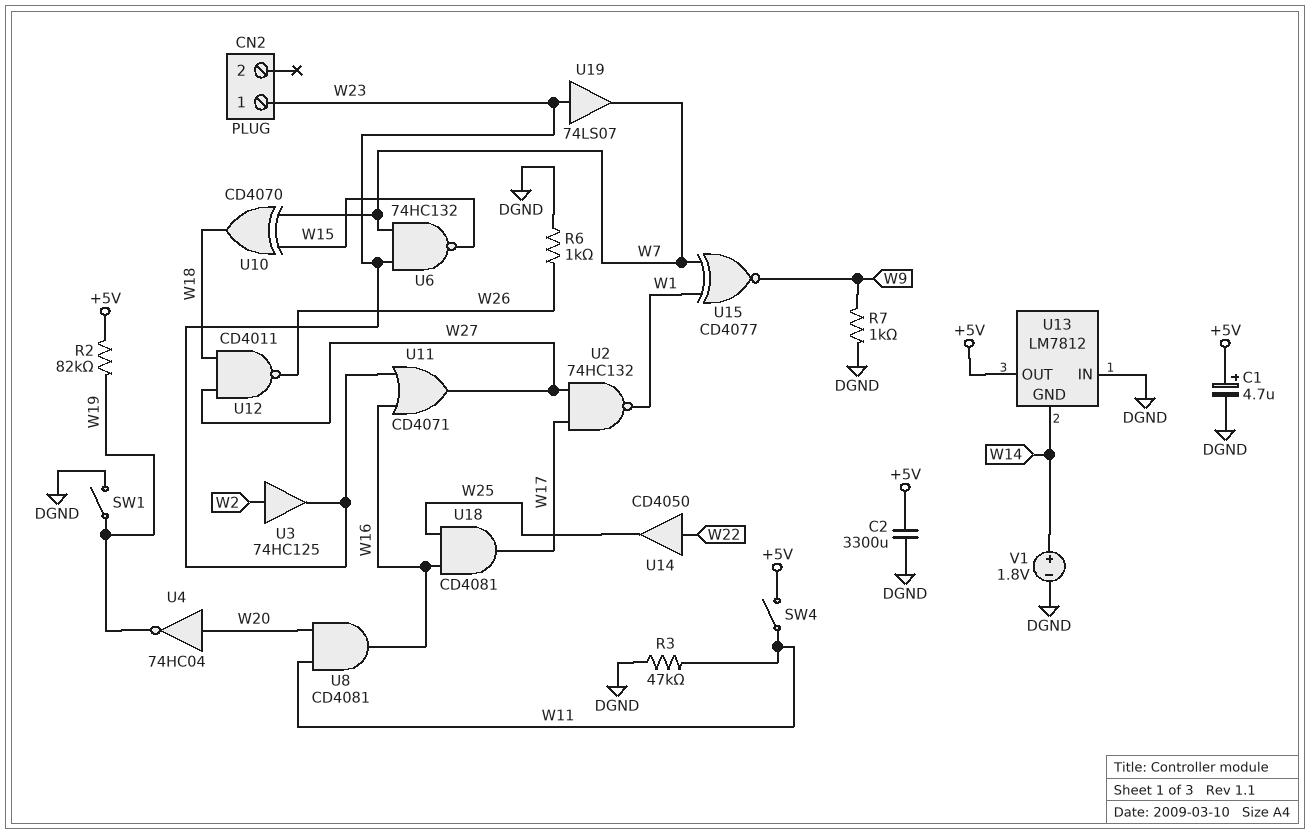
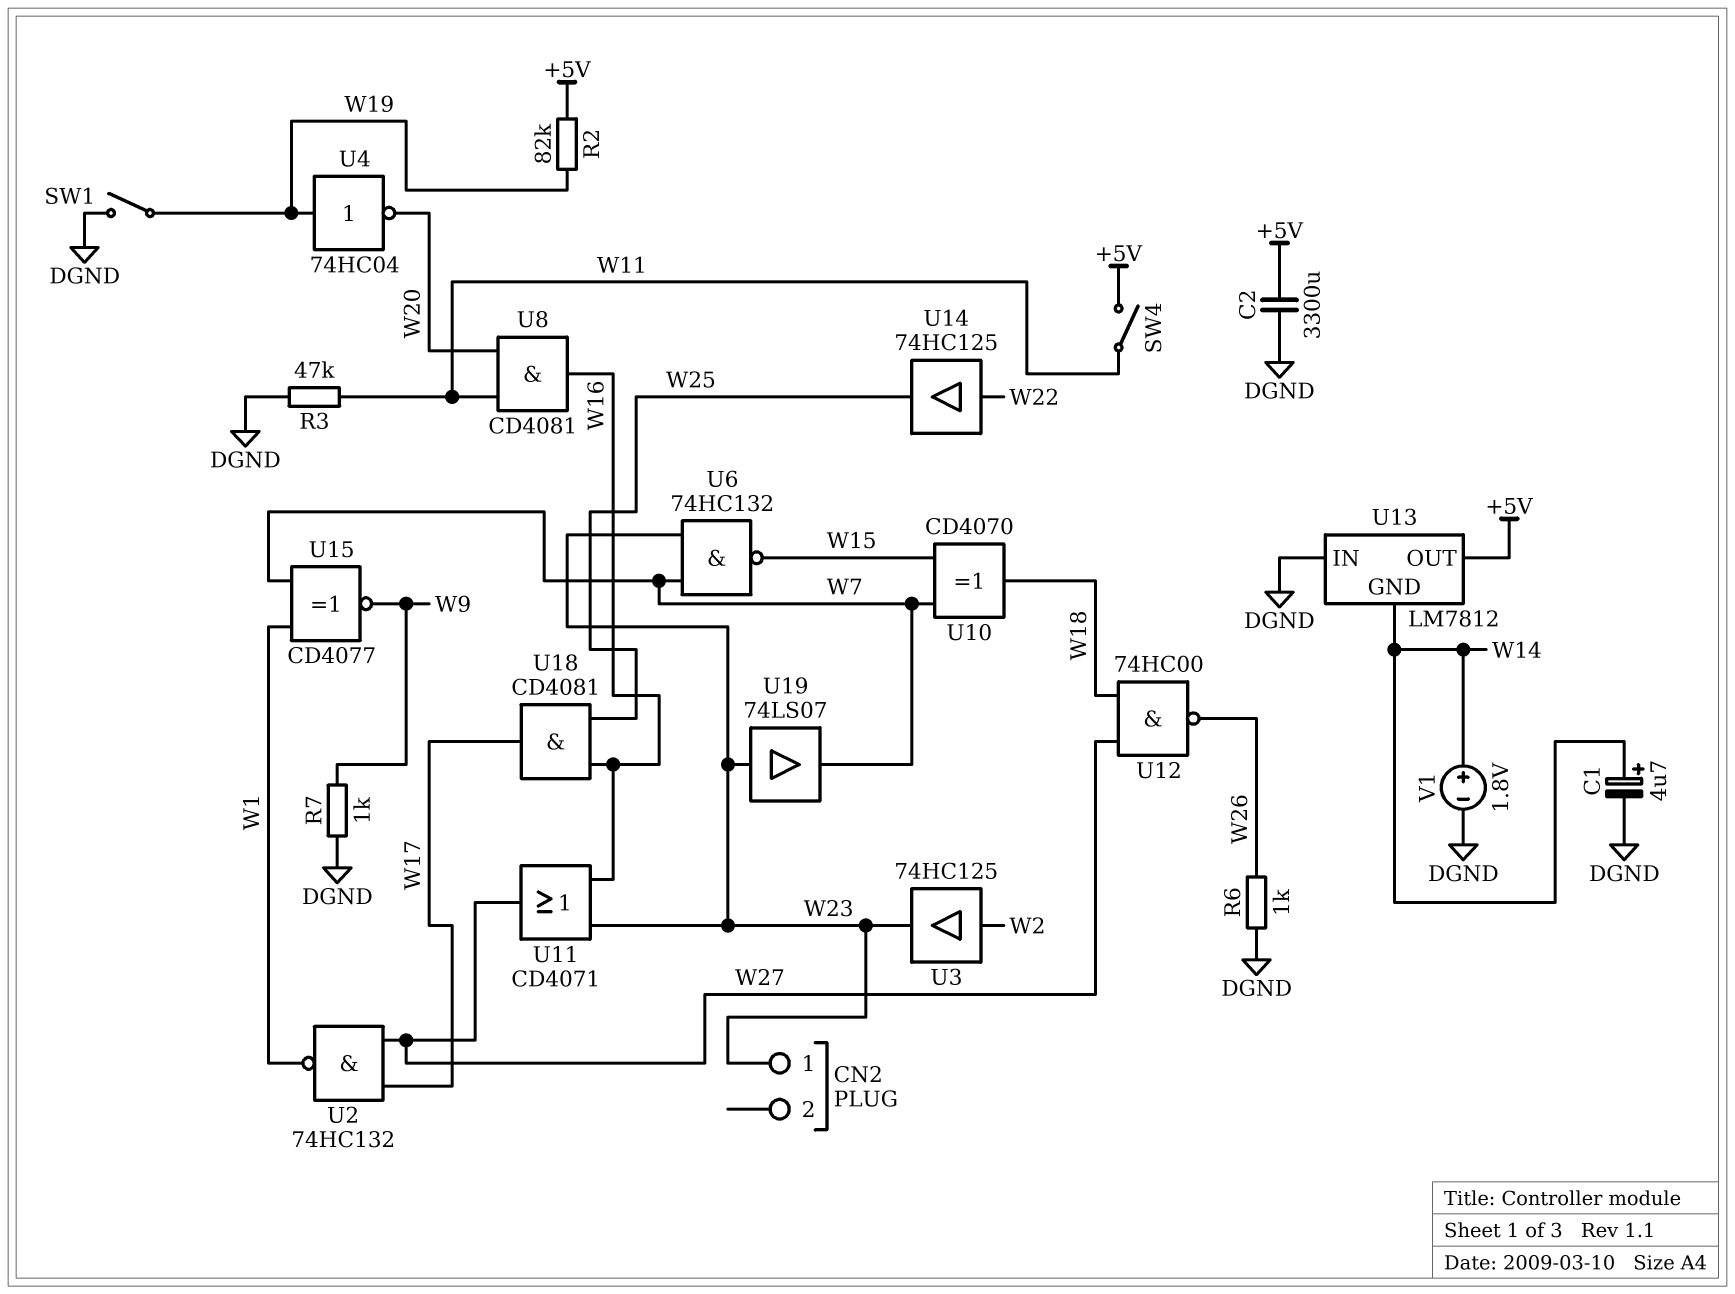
C1: 4.7uF (plus +5V, minus DGND) -> 4.7uF (plus W14, minus DGND)
U4: NOT 74HC04 (in W20, out W19) -> NOT 74HC04 (in W19, out W20)
U12: NAND CD4011 (in W18, in W27, out W26) -> NAND 74HC00 (in W18, in W27, out W26)
U14: buffer CD4050 (in W22, out W25) -> buffer 74HC125 (in W22, out W25)

